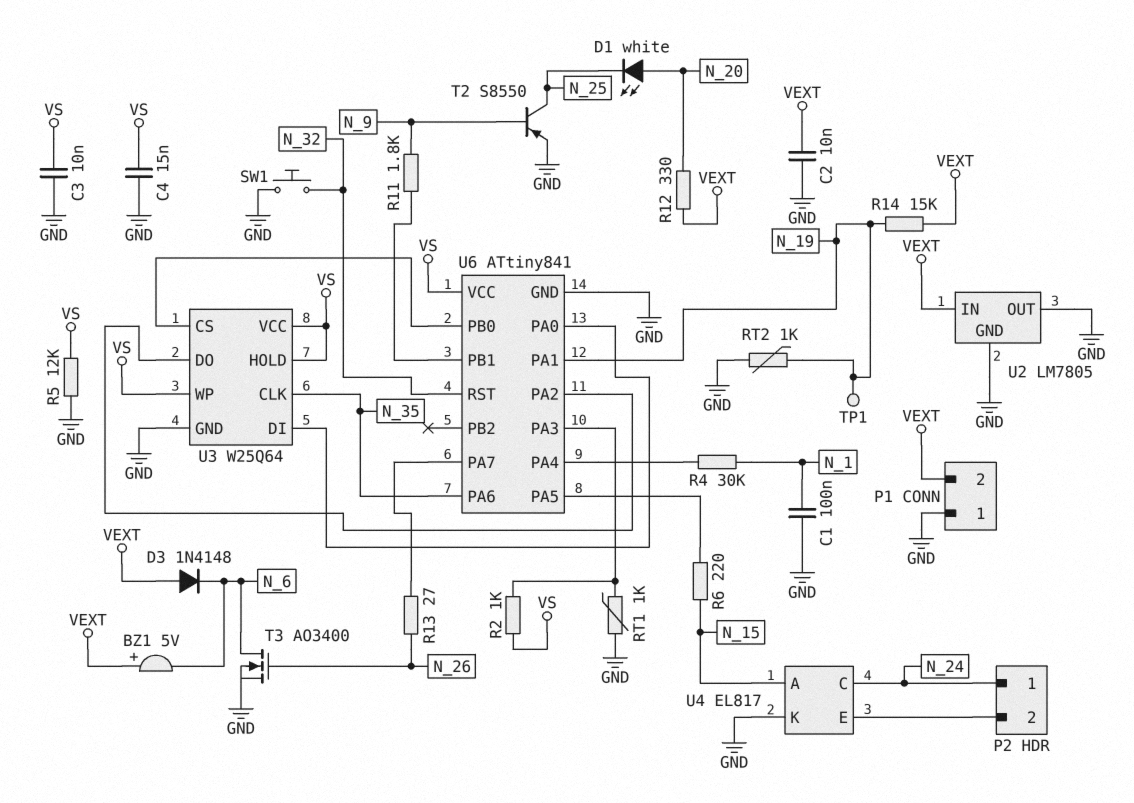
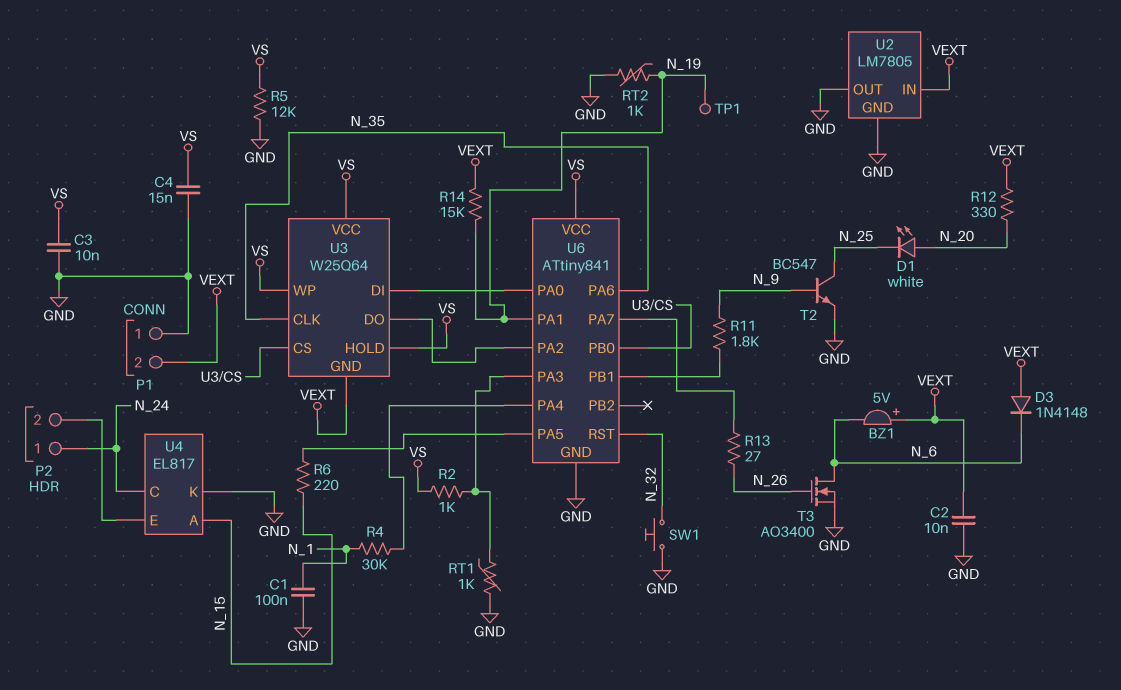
T2: PNP S8550 (B N_9, C N_25, E GND) -> NPN BC547 (B N_9, C N_25, E GND)
U3 pin GND: GND -> VEXT

